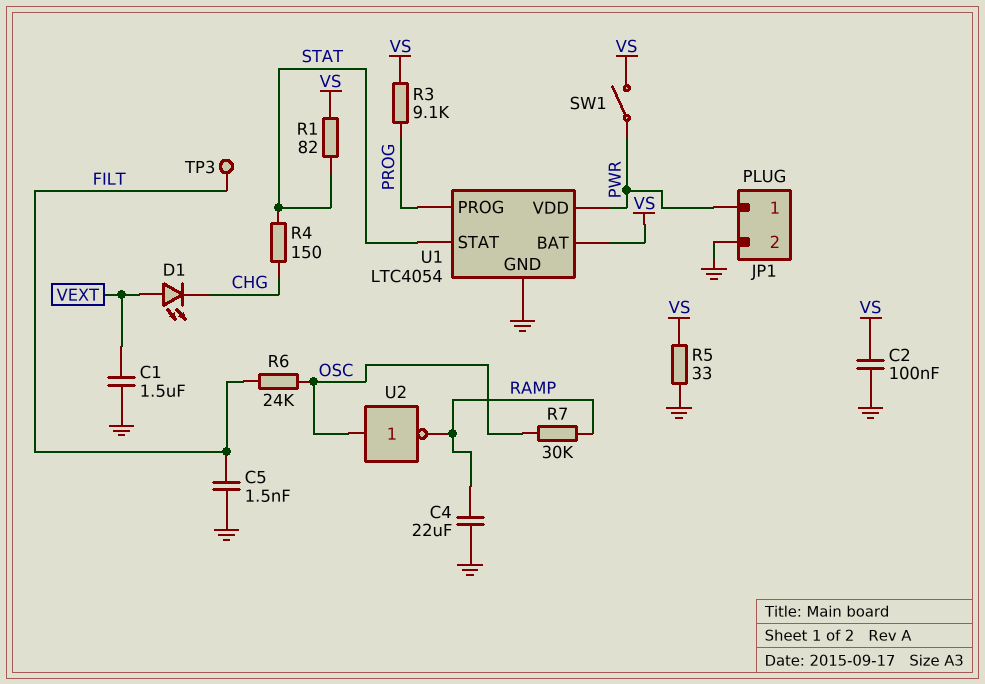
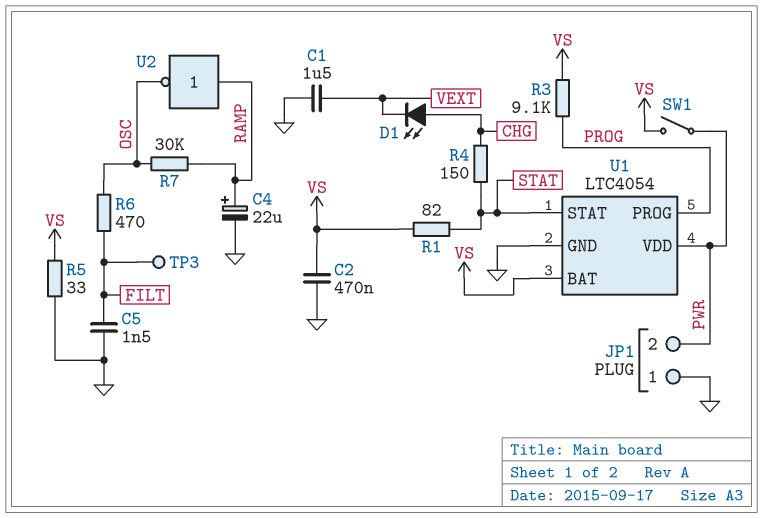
C2: 100nF (GND, VS) -> 470nF (GND, VS)
C4: 22uF (GND, RAMP) -> 22uF (plus RAMP, minus GND)
D1: LED (A VEXT, K CHG) -> LED (A CHG, K VEXT)
JP1 pin 1: PWR -> GND
JP1 pin 2: GND -> PWR
R6: 24k (FILT, OSC) -> 470 (FILT, OSC)
U2: NOT (in OSC, out RAMP) -> NOT (in RAMP, out OSC)

